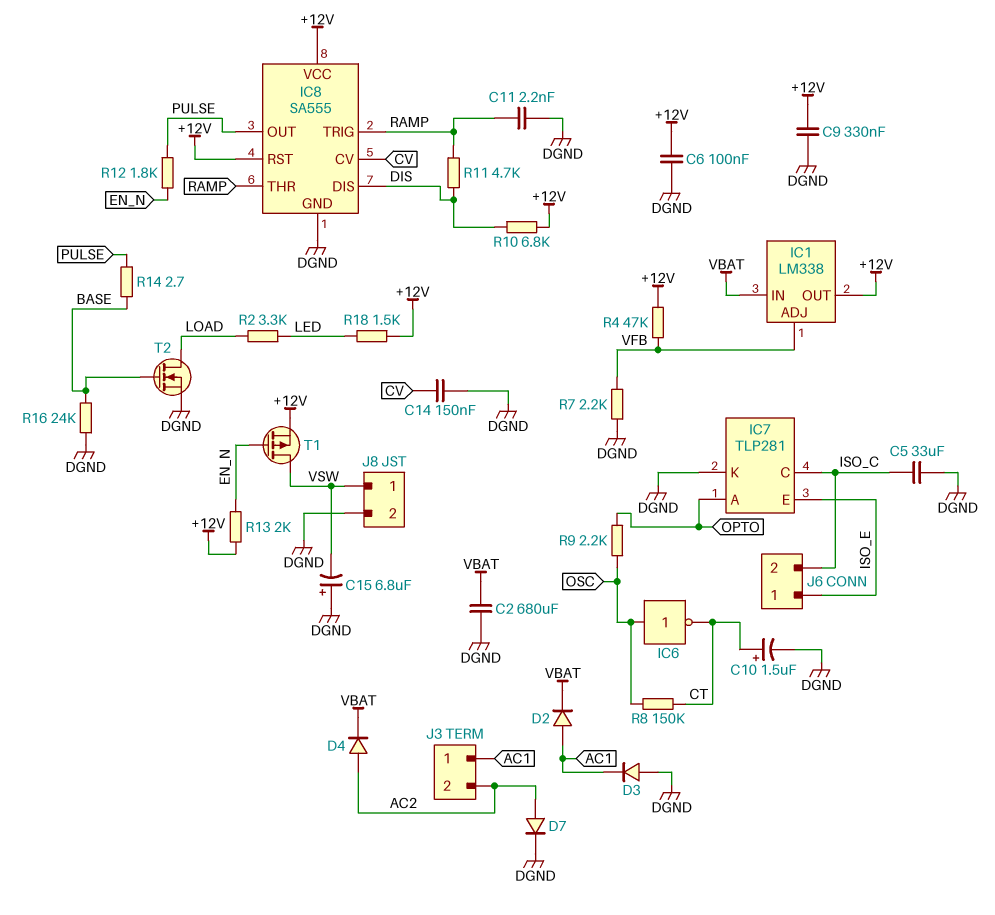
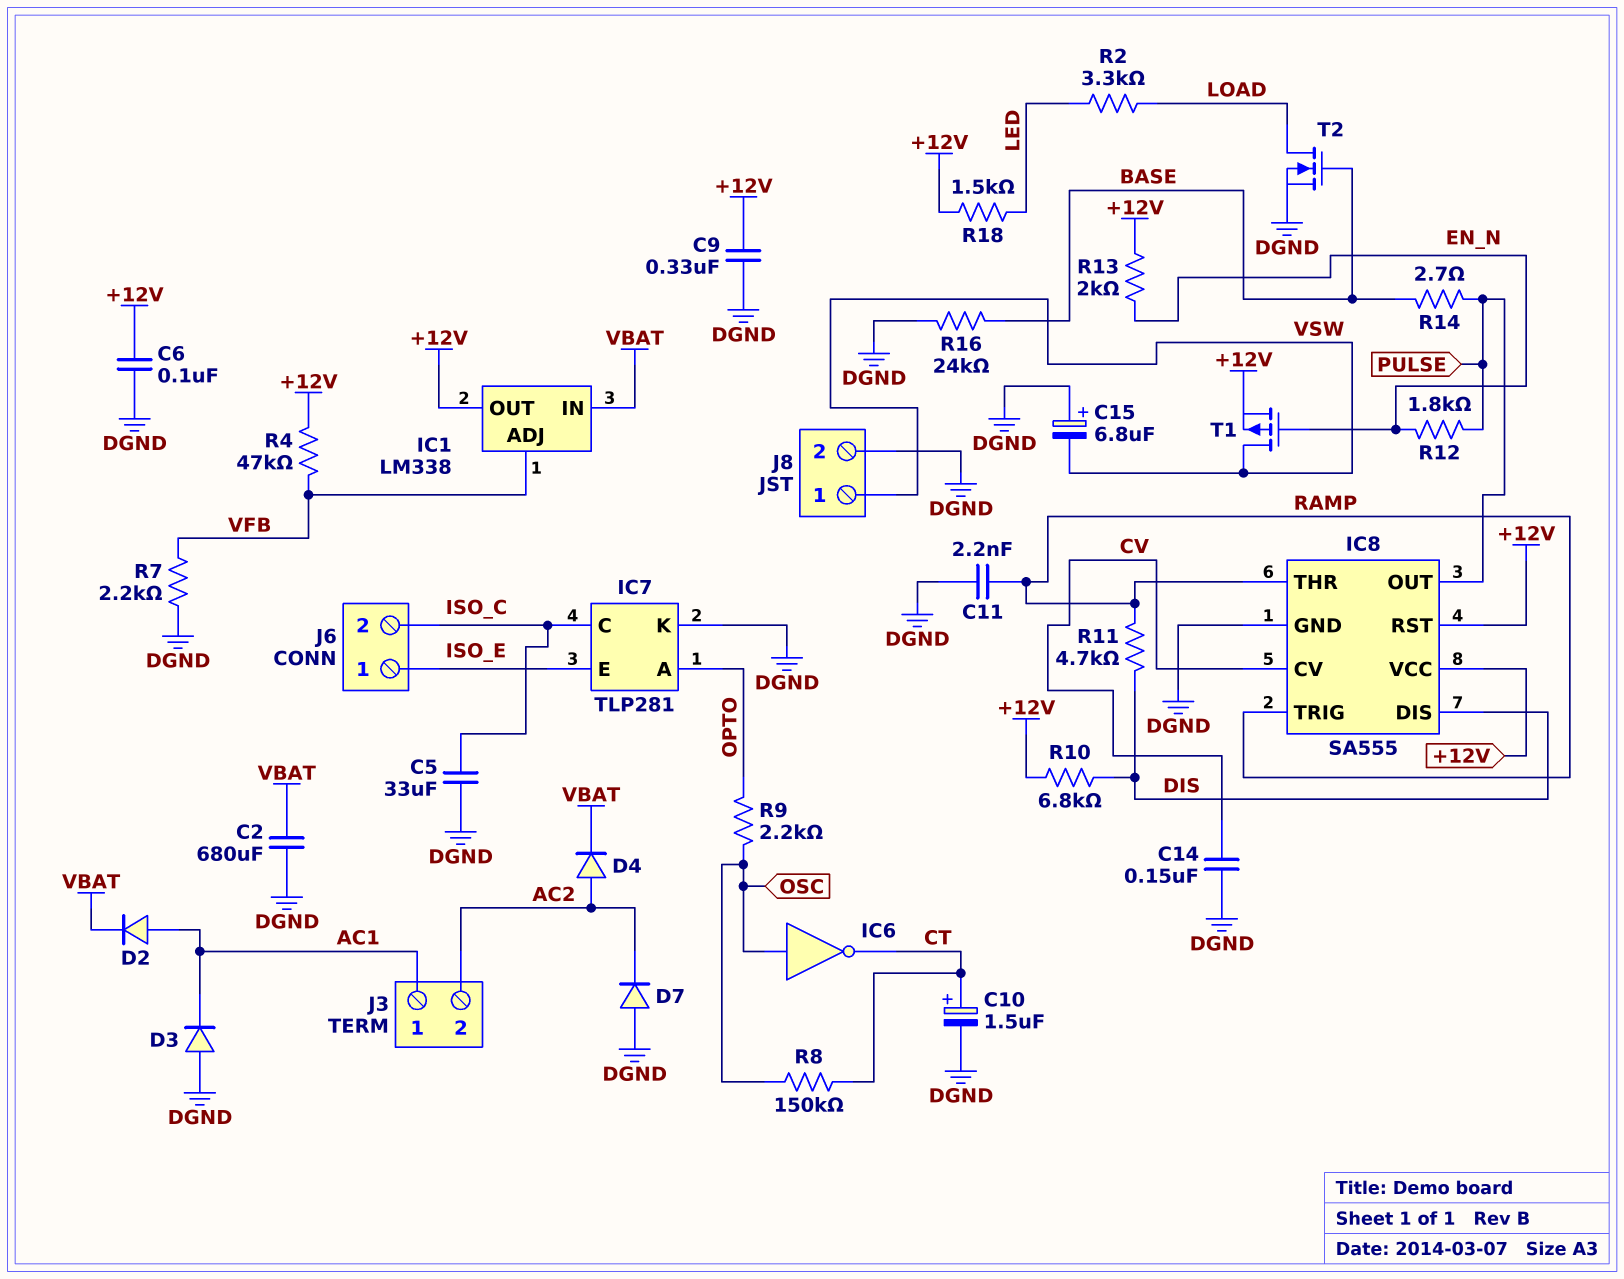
D7: diode (A AC2, K DGND) -> diode (A DGND, K AC2)

